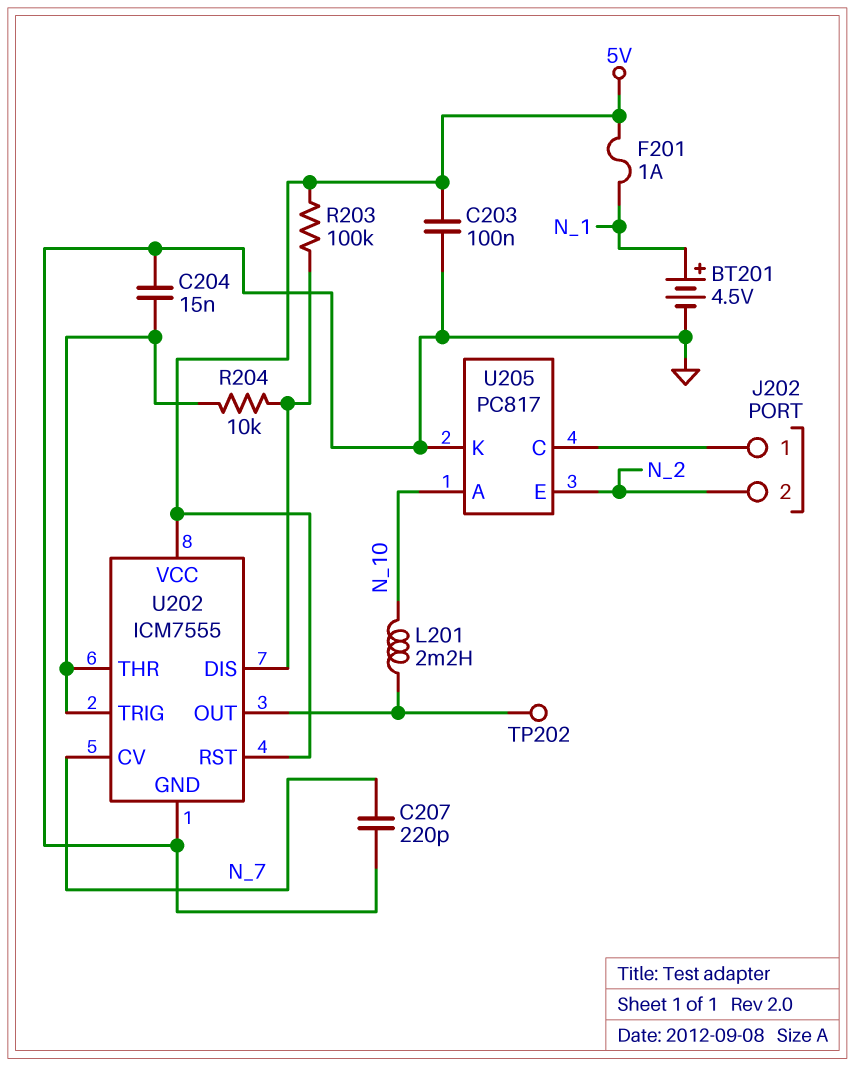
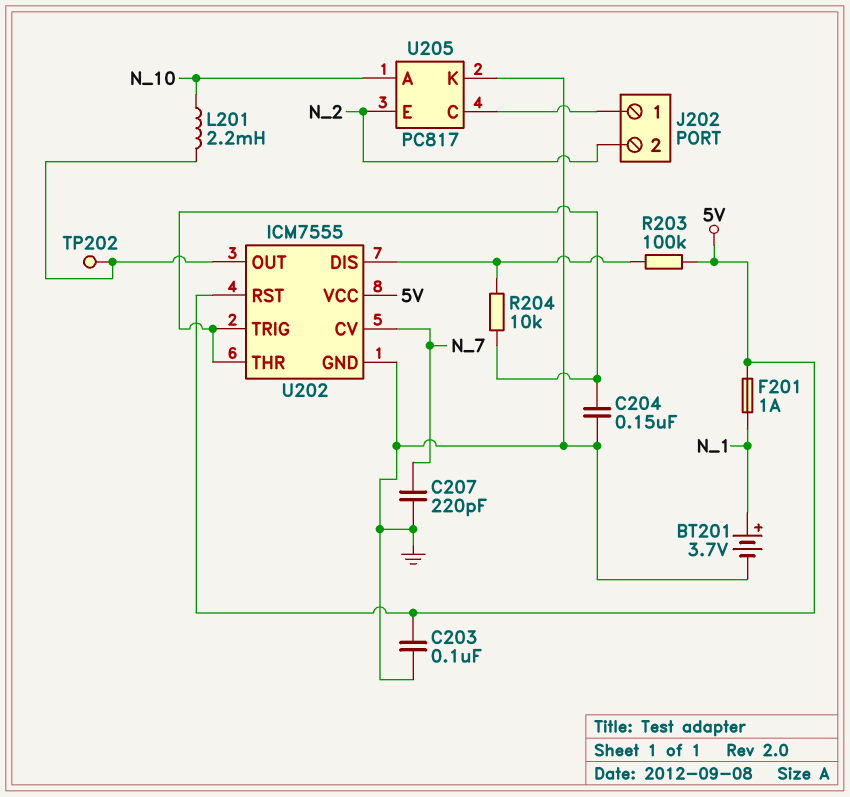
BT201: 4.5V (plus N_1, minus GND) -> 3.7V (plus N_1, minus GND)
C204: 15nF (GND, U202/THR) -> 150nF (GND, U202/THR)

